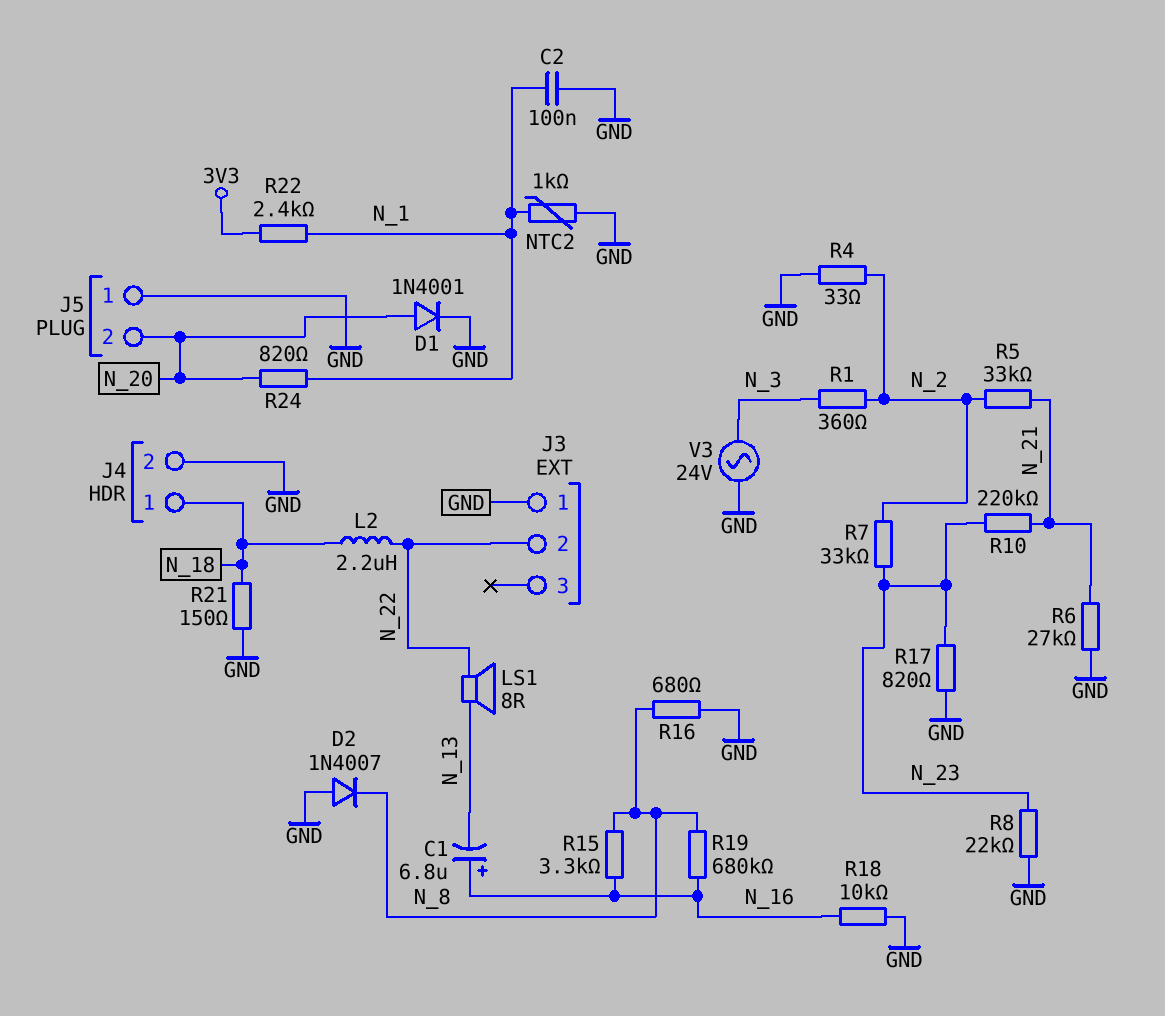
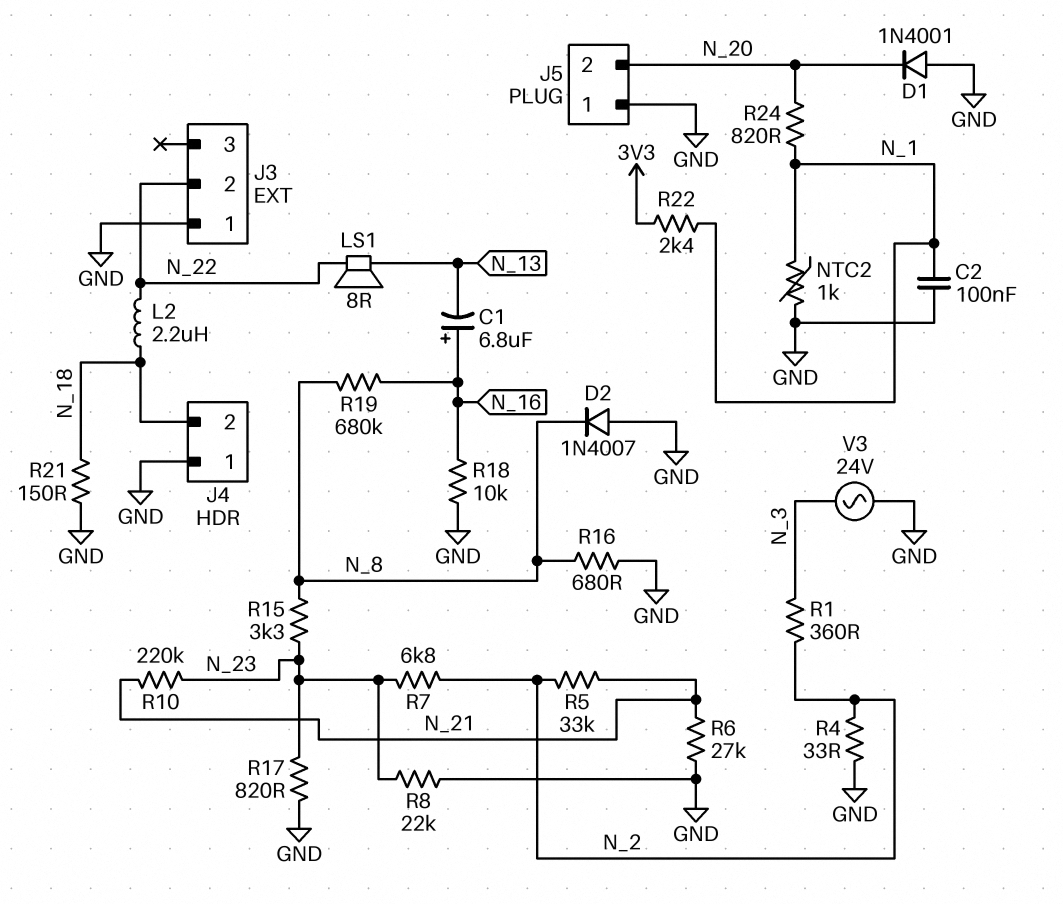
D1: diode 1N4001 (A N_20, K GND) -> diode 1N4001 (A GND, K N_20)
J4 pin 1: N_18 -> GND
J4 pin 2: GND -> N_18
R7: 33k (N_2, N_23) -> 6.8k (N_2, N_23)
R15: 3.3k (N_8, N_16) -> 3.3k (N_8, N_23)

